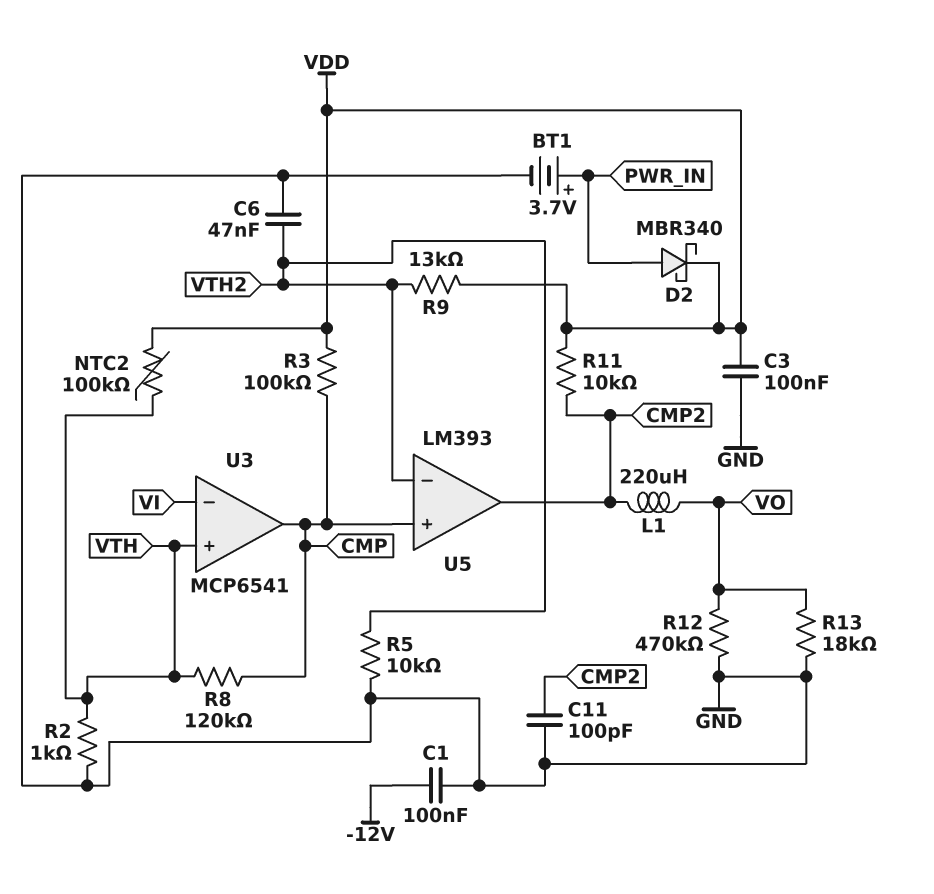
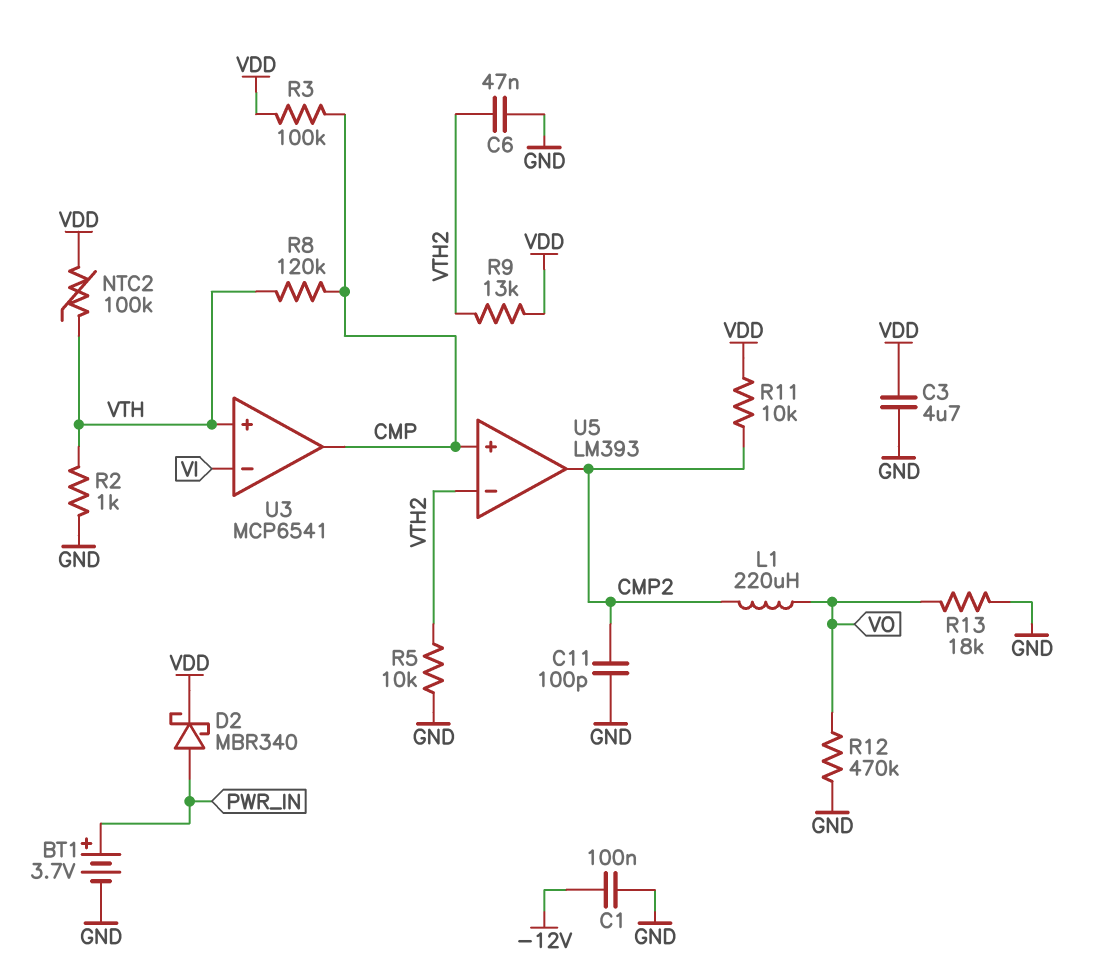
C3: 100nF (GND, VDD) -> 4.7uF (GND, VDD)

